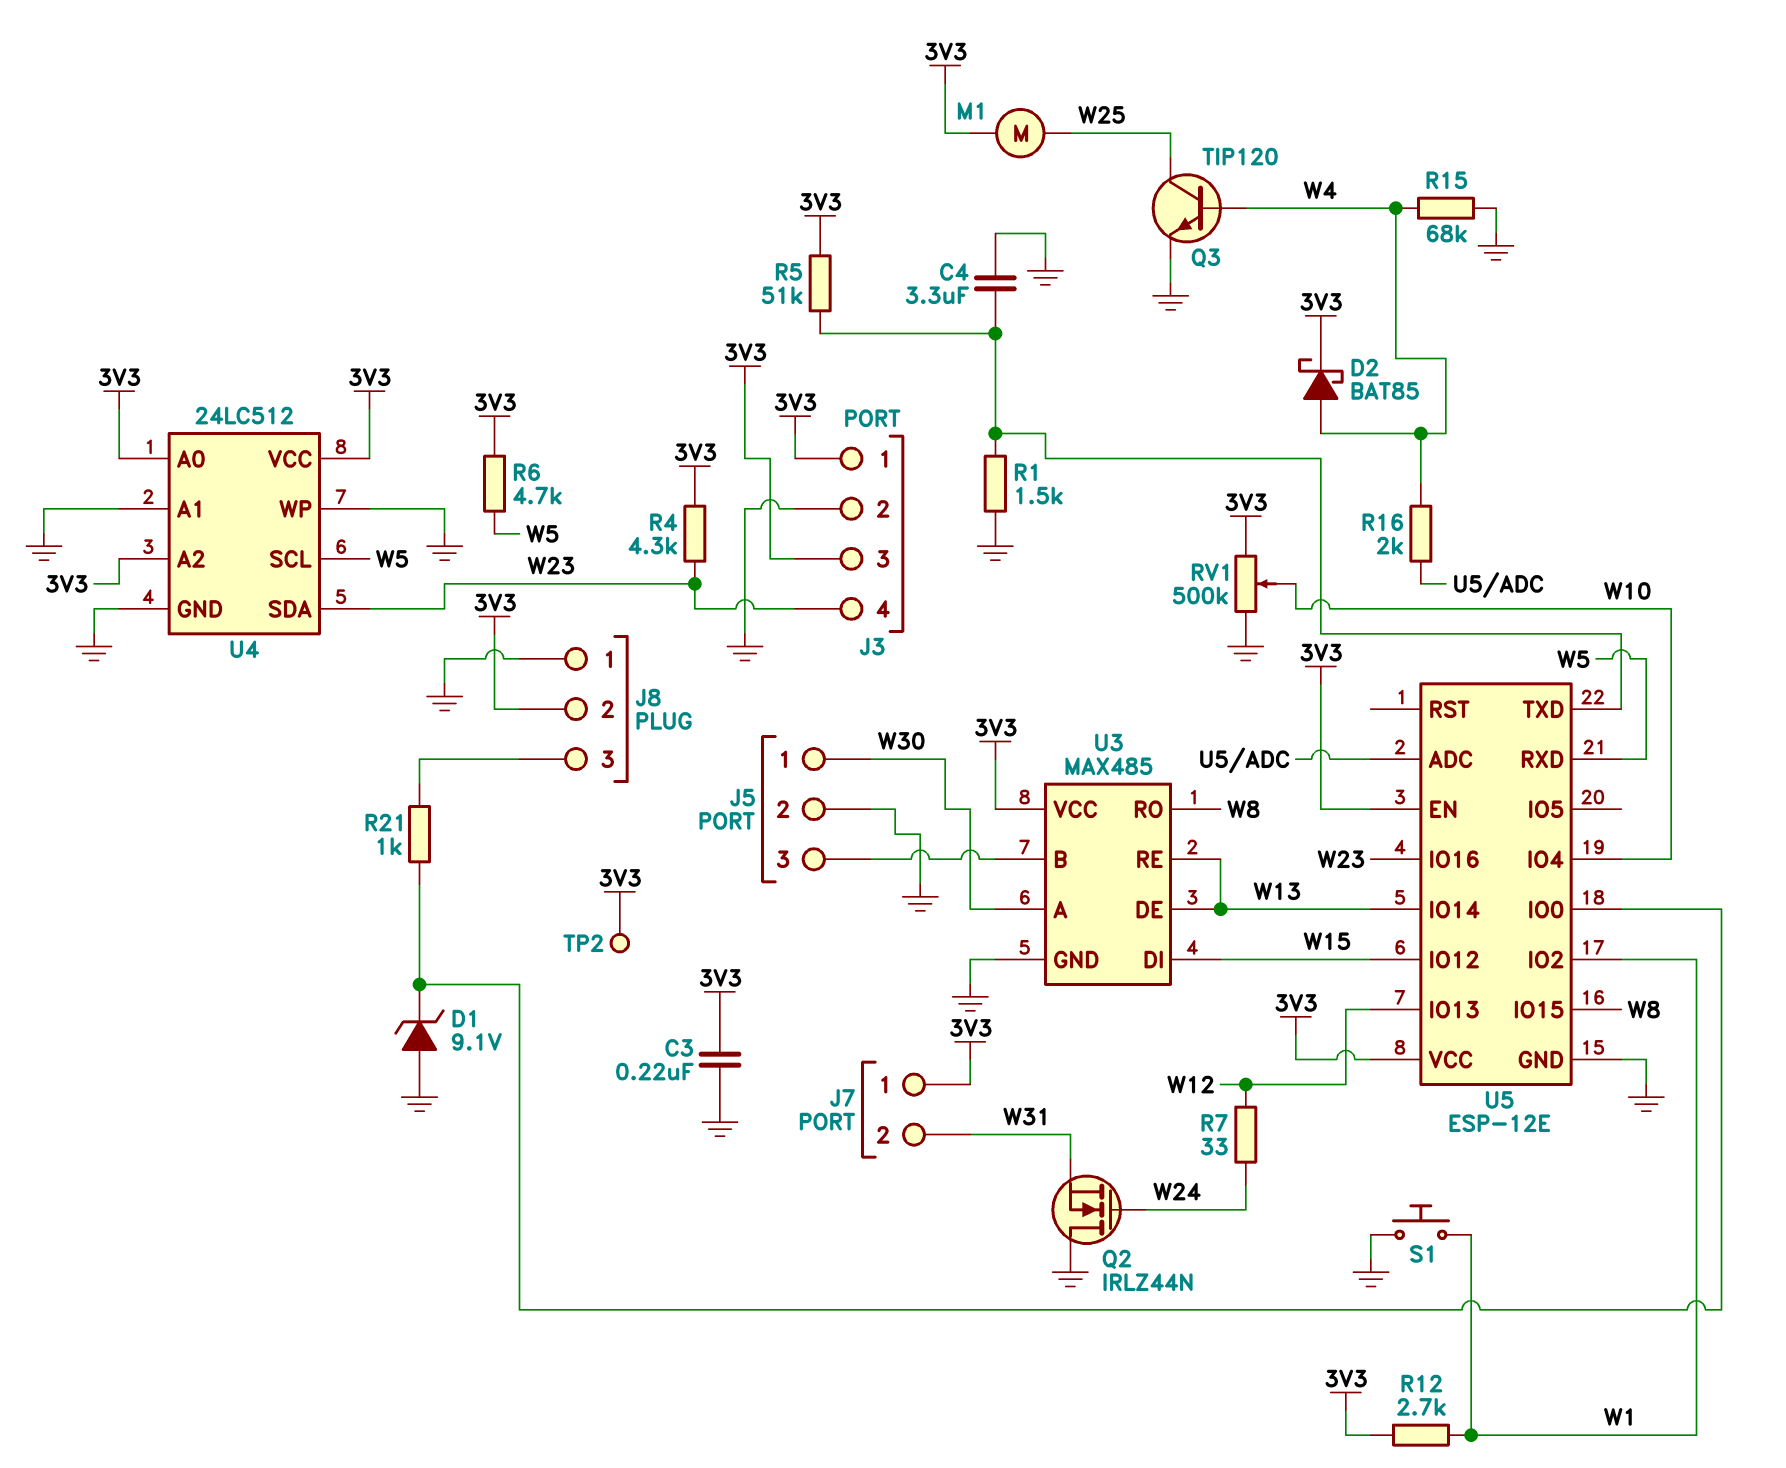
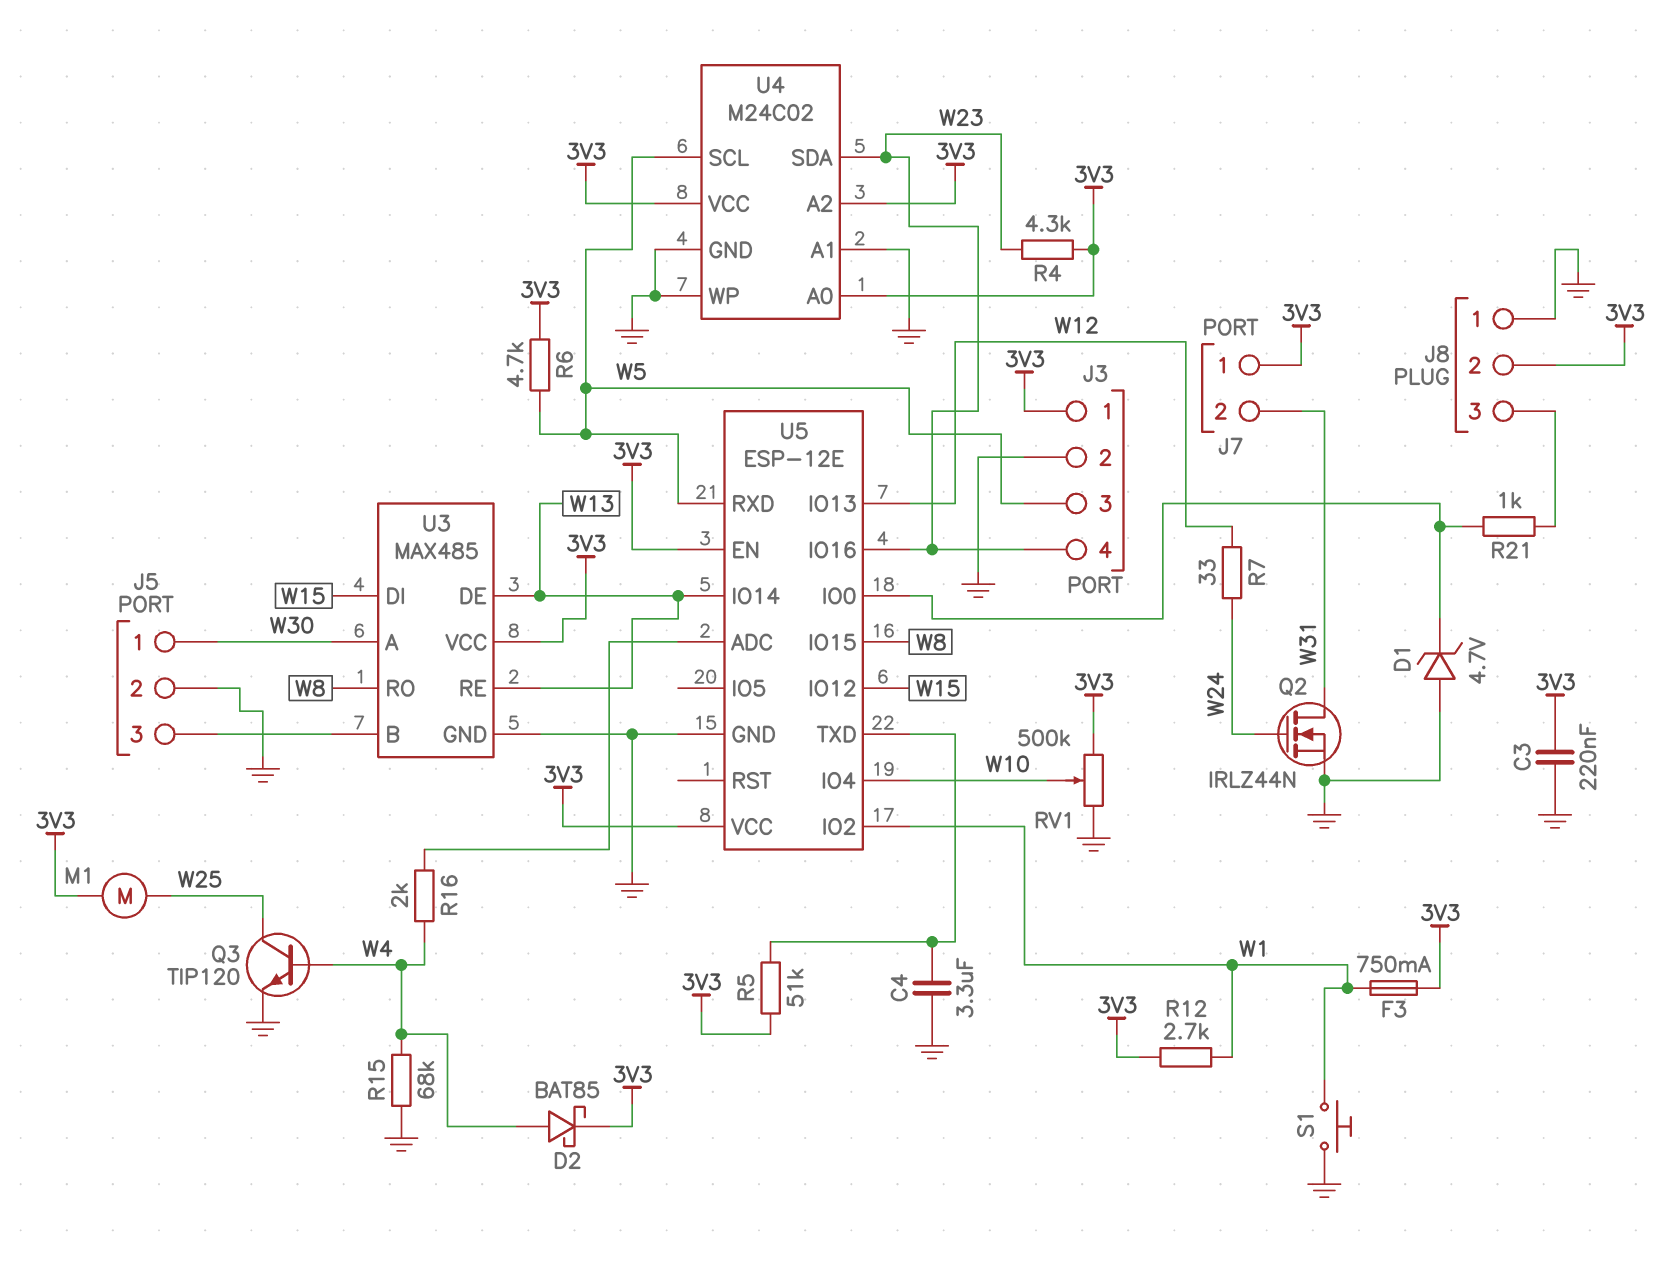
D1: zener 9.1V (A GND, K U5/IO0) -> zener 4.7V (A GND, K U5/IO0)
F3: none -> 750mA (3V3, W1)
J3 pin 3: 3V3 -> W5
Q2: NMOS IRLZ44N (G W24, D GND, S W31) -> NMOS IRLZ44N (G W24, D W31, S GND)
R1: 1.5k (GND, U5/TXD) -> none
TP2: test point (3V3) -> none
U4: 24LC512 -> M24C02

